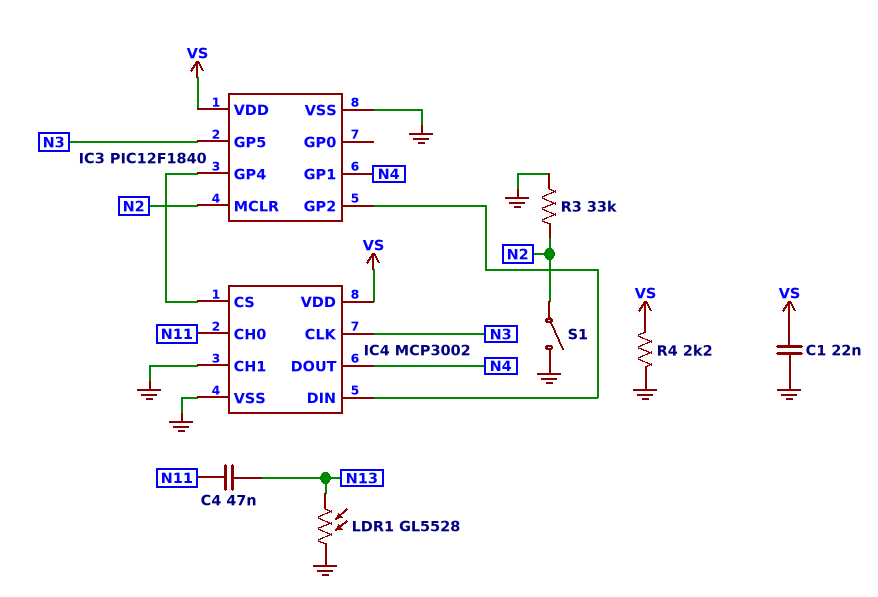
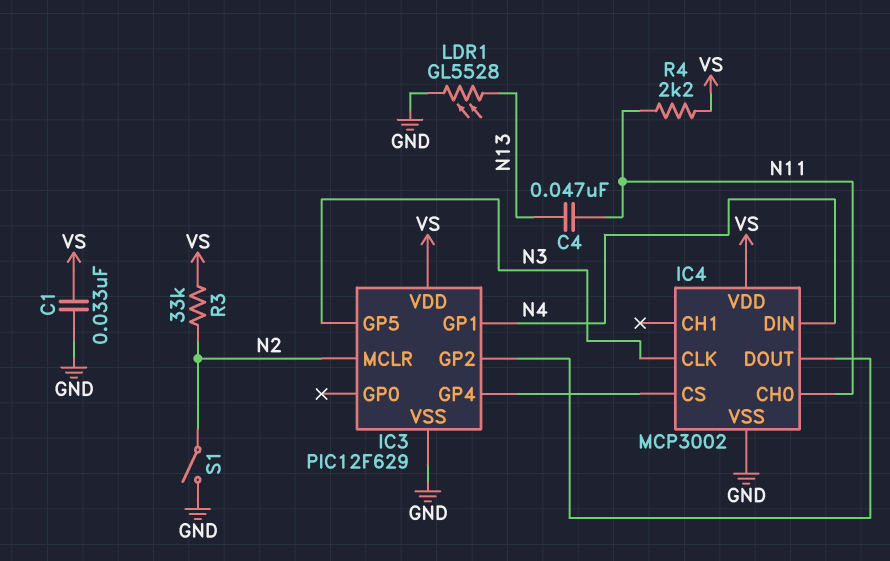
C1: 22nF (GND, VS) -> 33nF (GND, VS)
IC3: PIC12F1840 -> PIC12F629
IC4 pin CH1: GND -> none
IC4 pin DIN: IC3/GP2 -> N4
IC4 pin DOUT: N4 -> IC3/GP2
R3: 33k (GND, N2) -> 33k (N2, VS)
R4: 2.2k (GND, VS) -> 2.2k (N11, VS)

